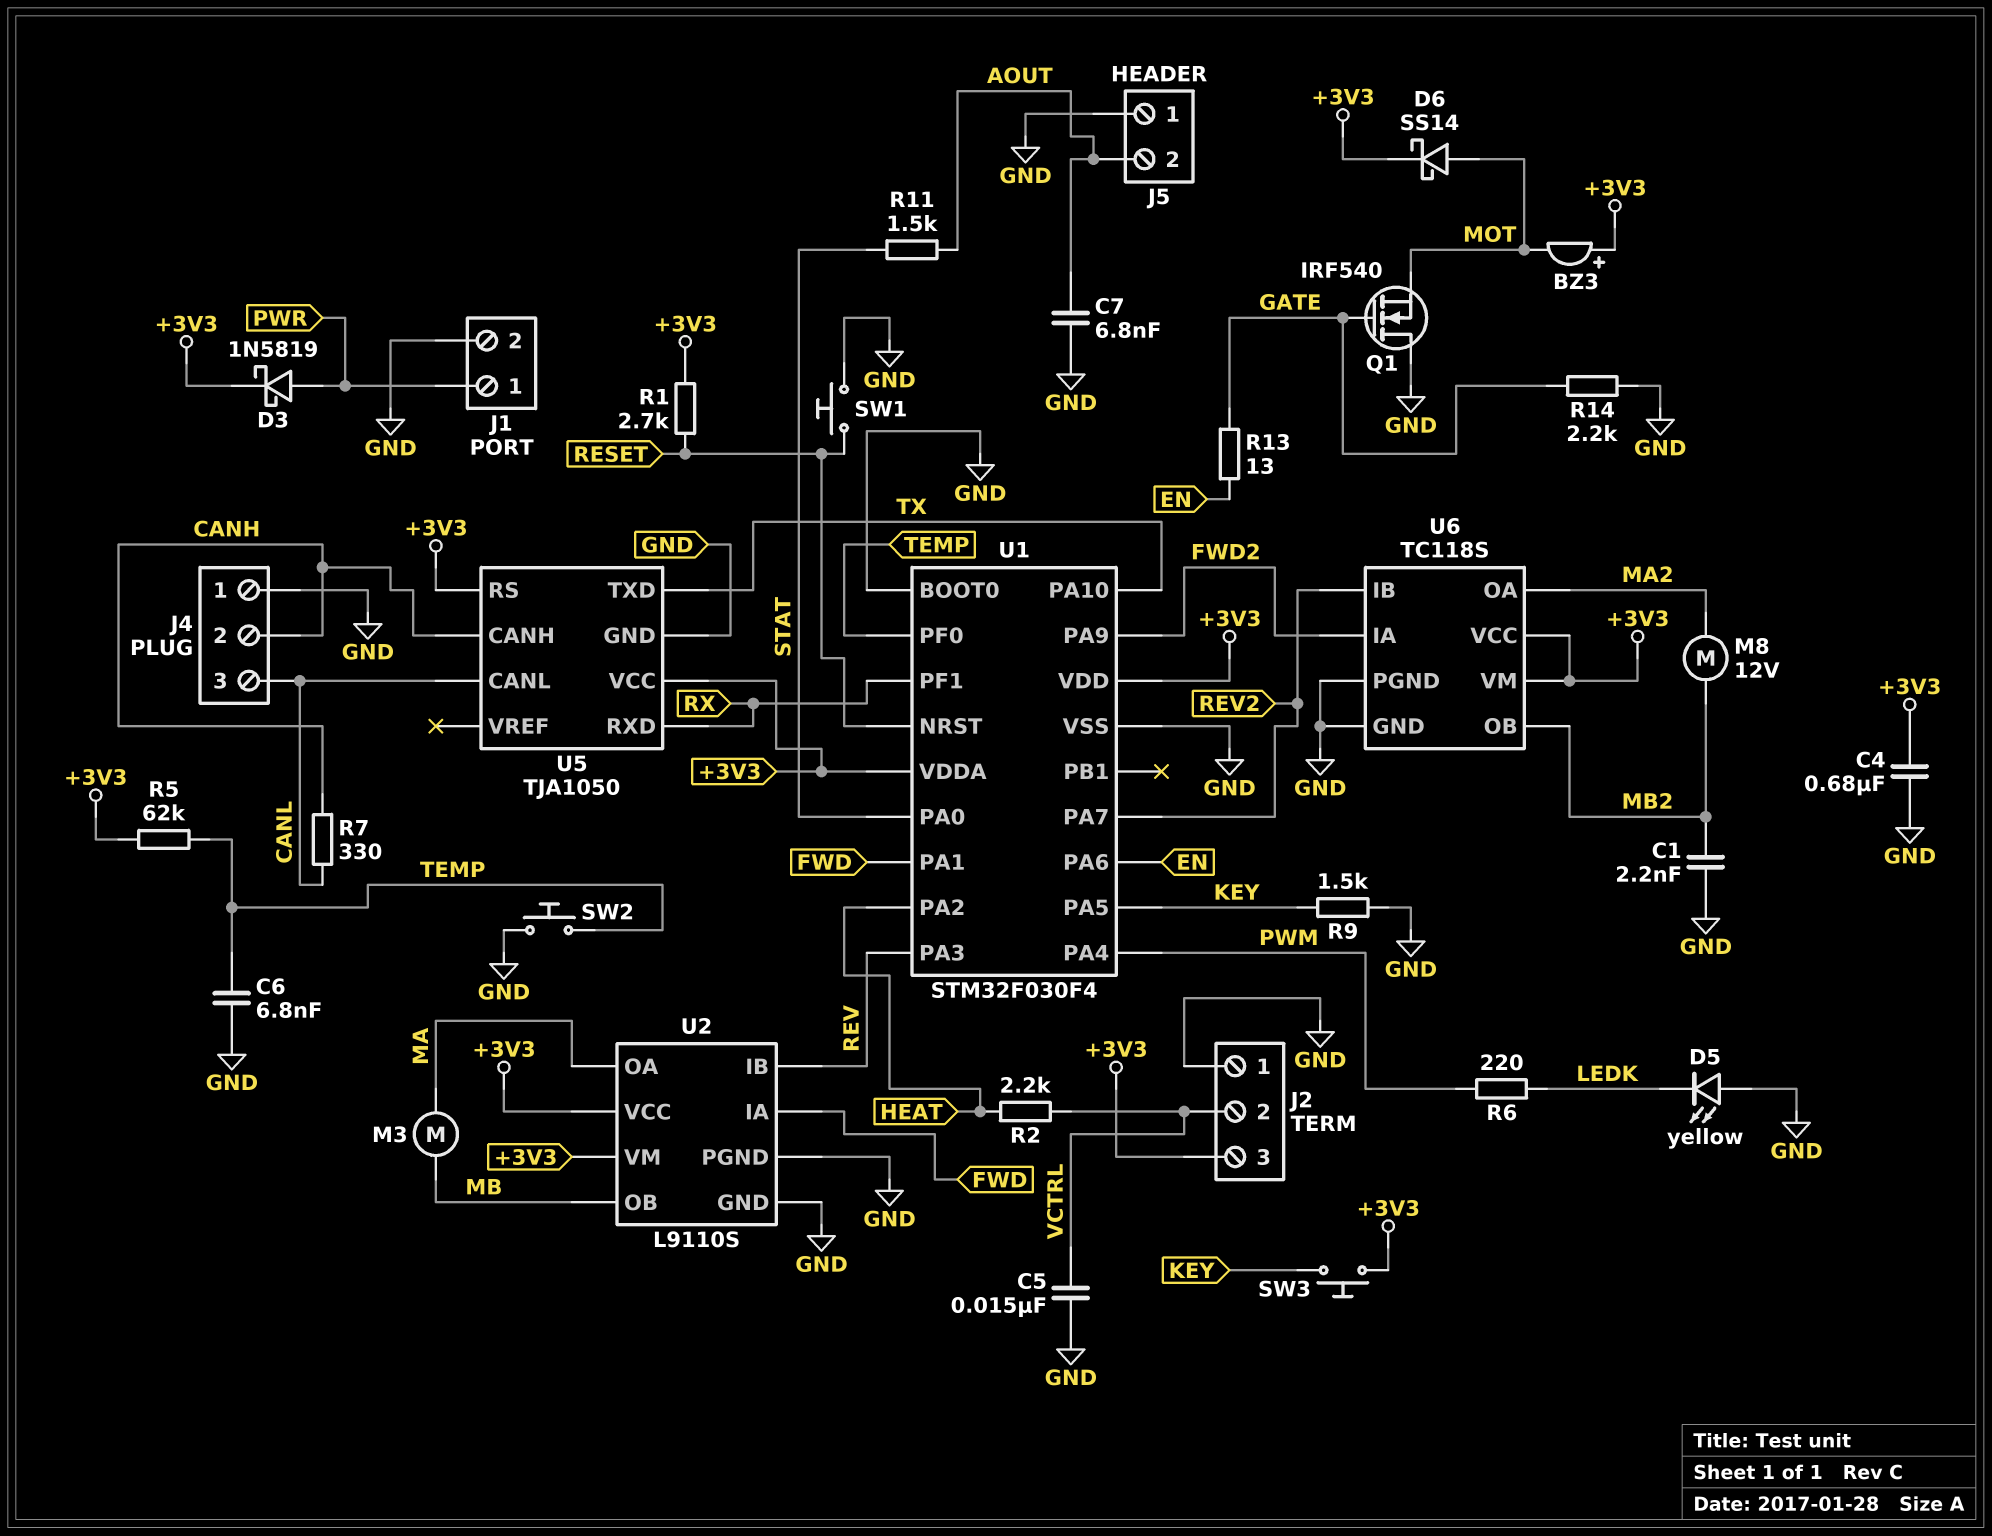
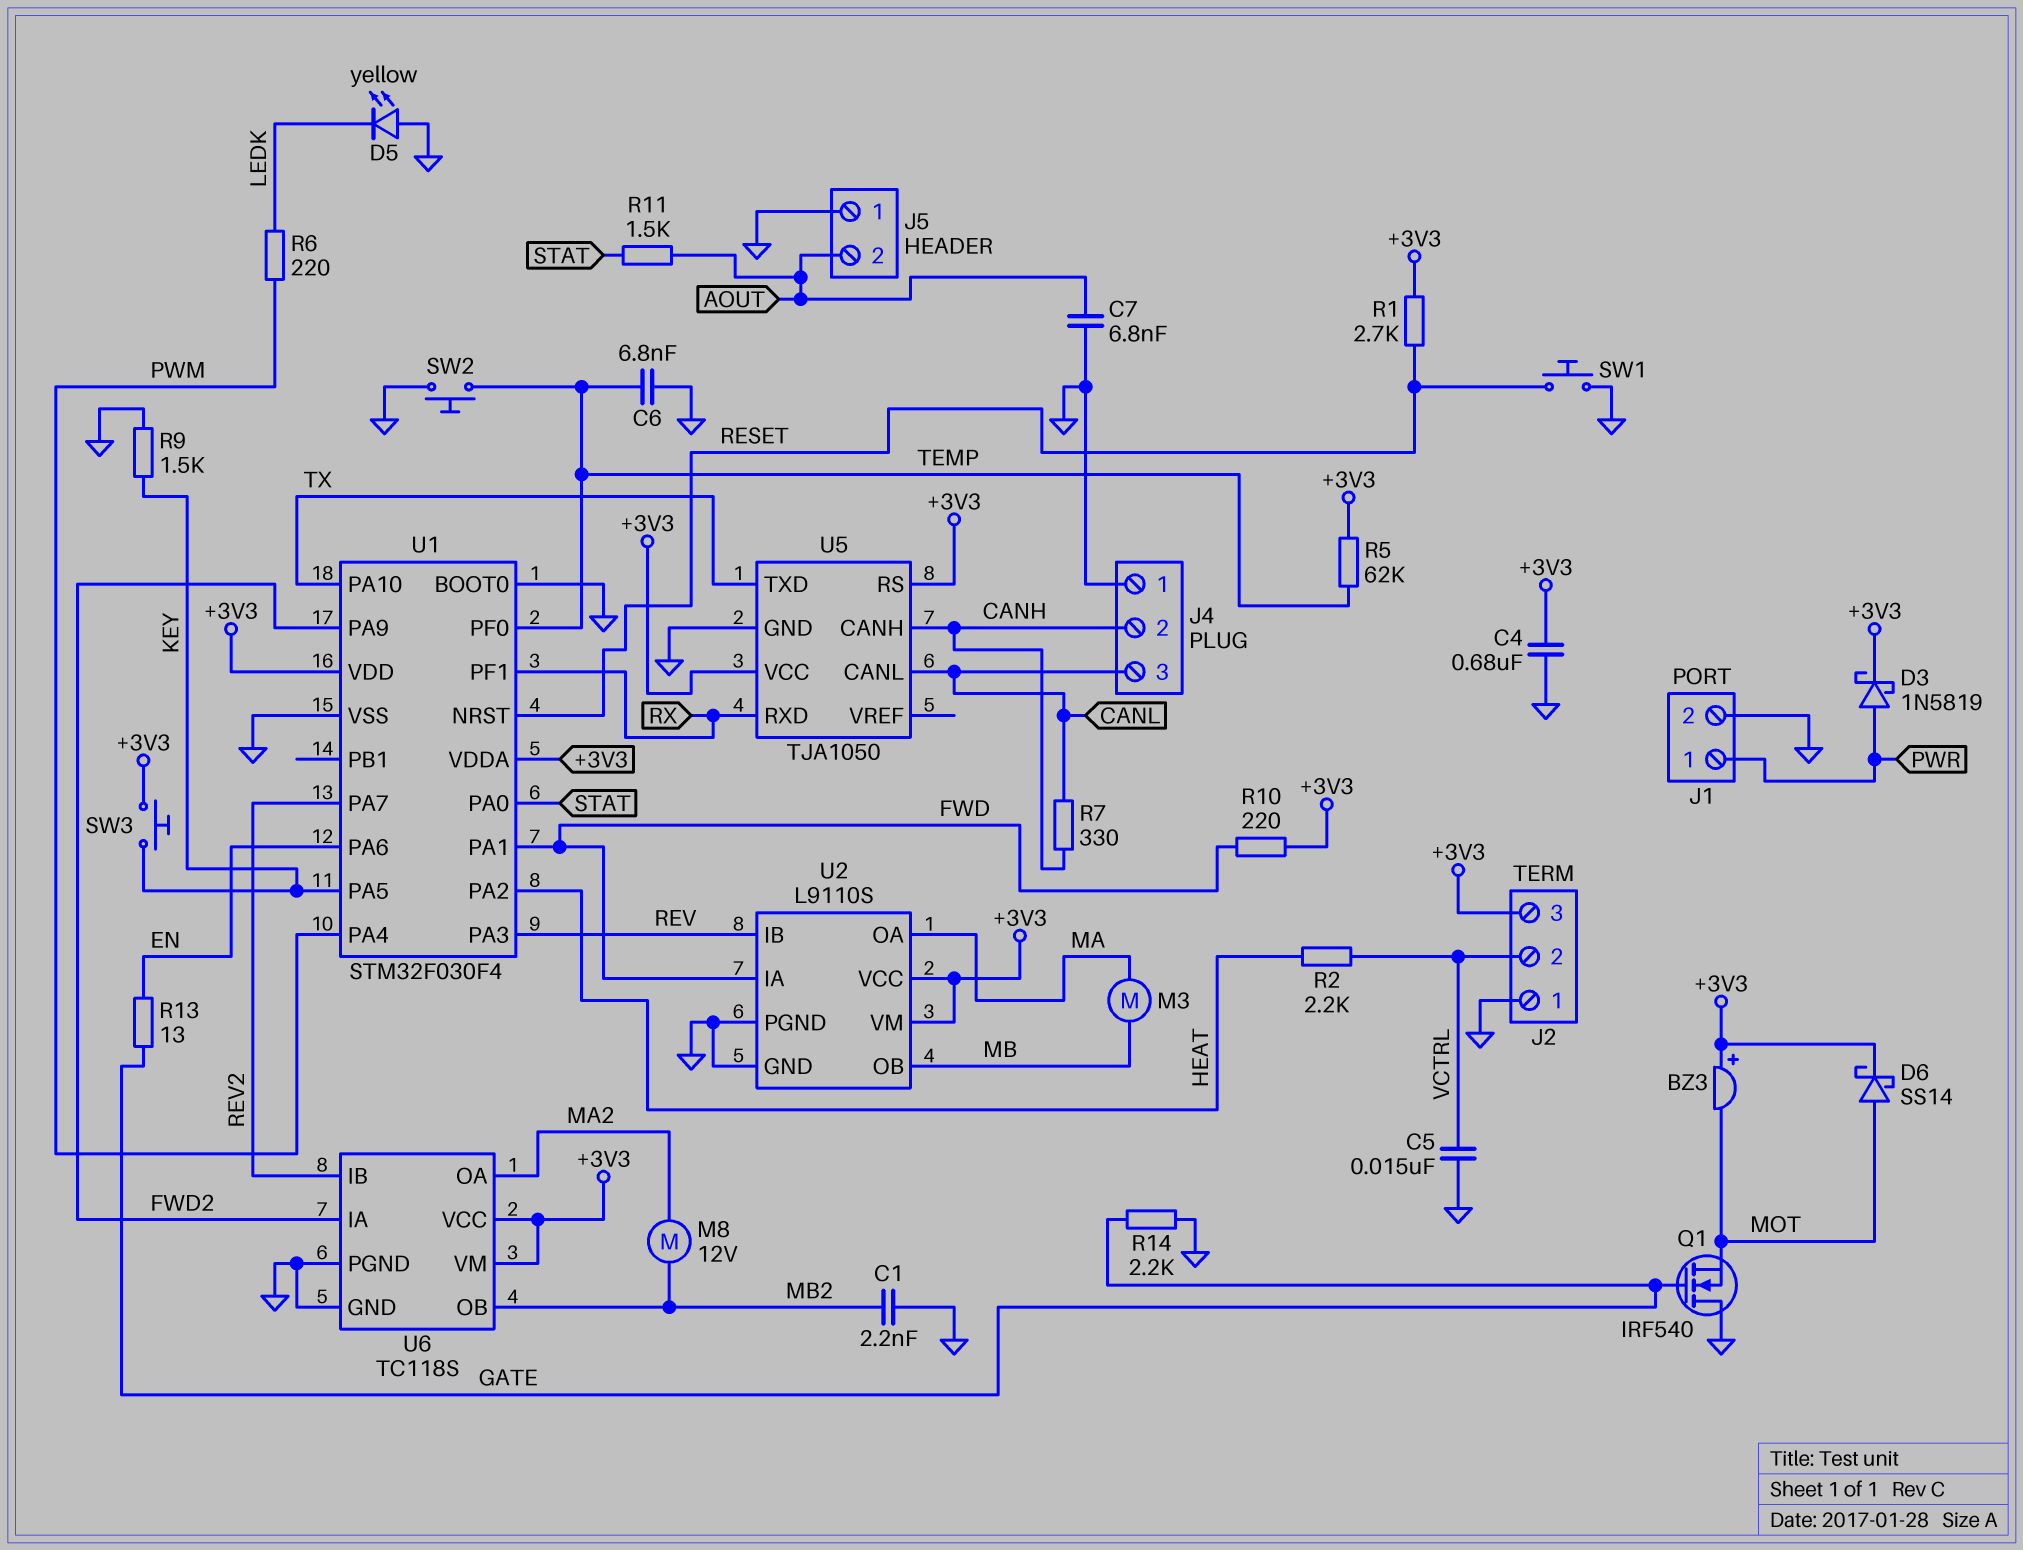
R10: none -> 220 (+3V3, FWD)

